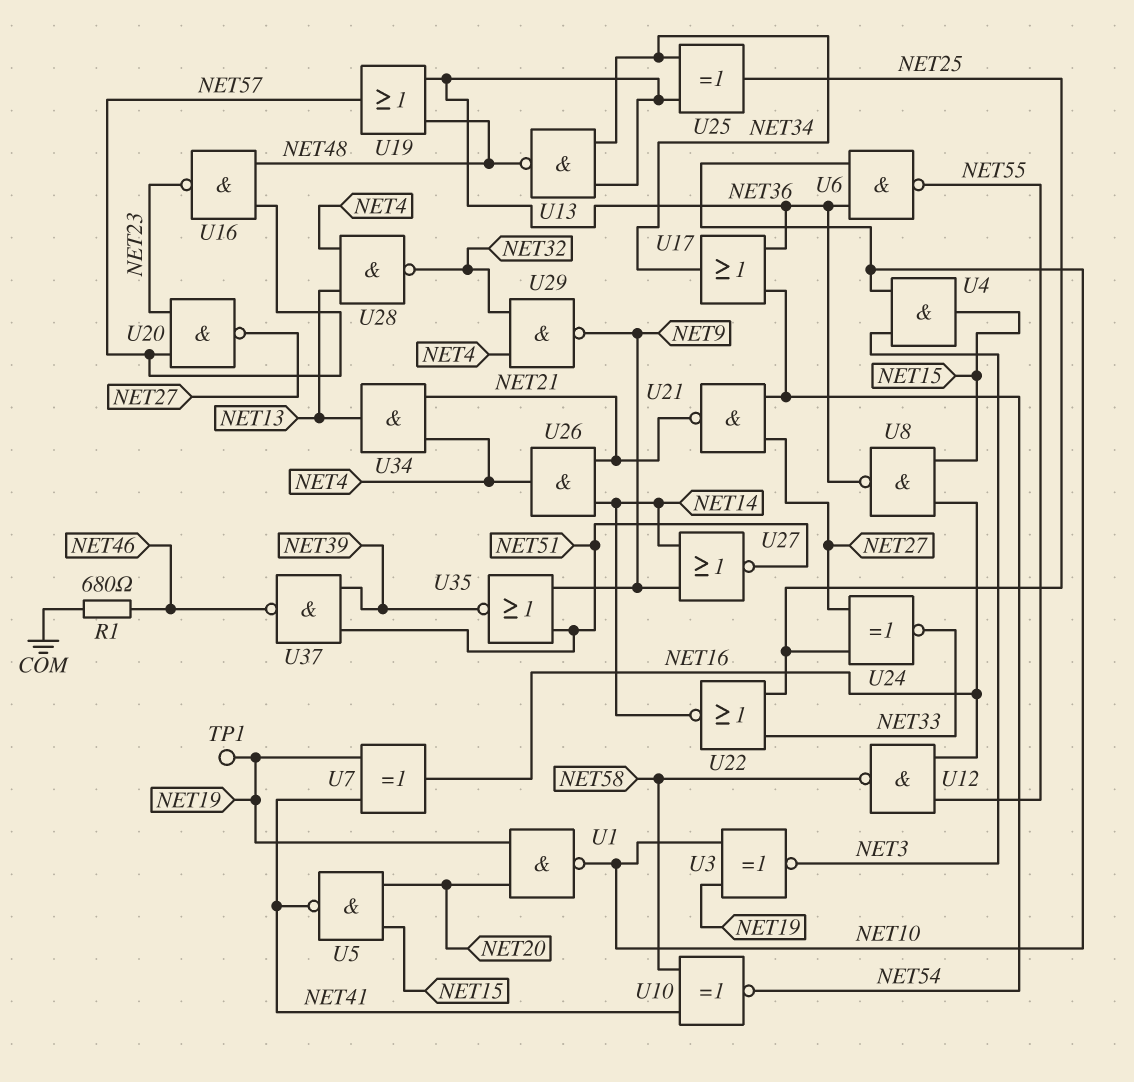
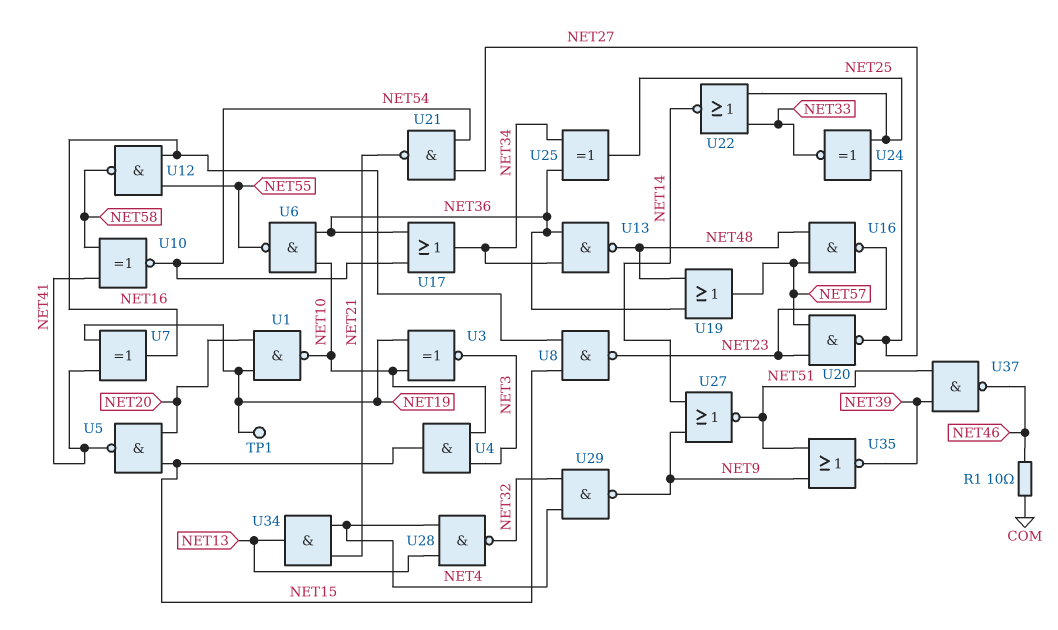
R1: 680 (COM, NET46) -> 10 (COM, NET46)
U8: NAND (in NET15, in NET16, out NET36) -> NAND (in NET15, in NET16, out NET23)
U26: AND (in NET14, in NET21, out NET4) -> none

